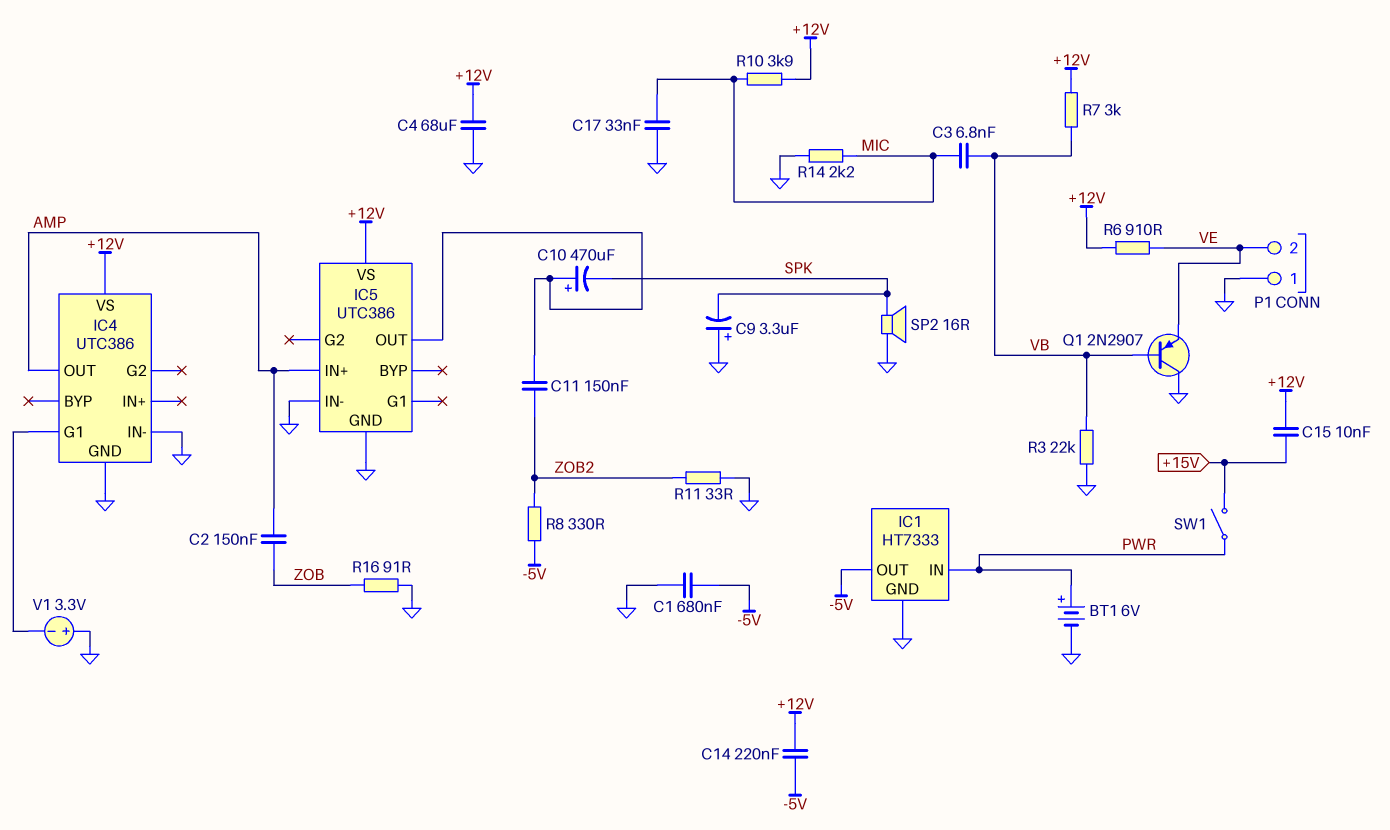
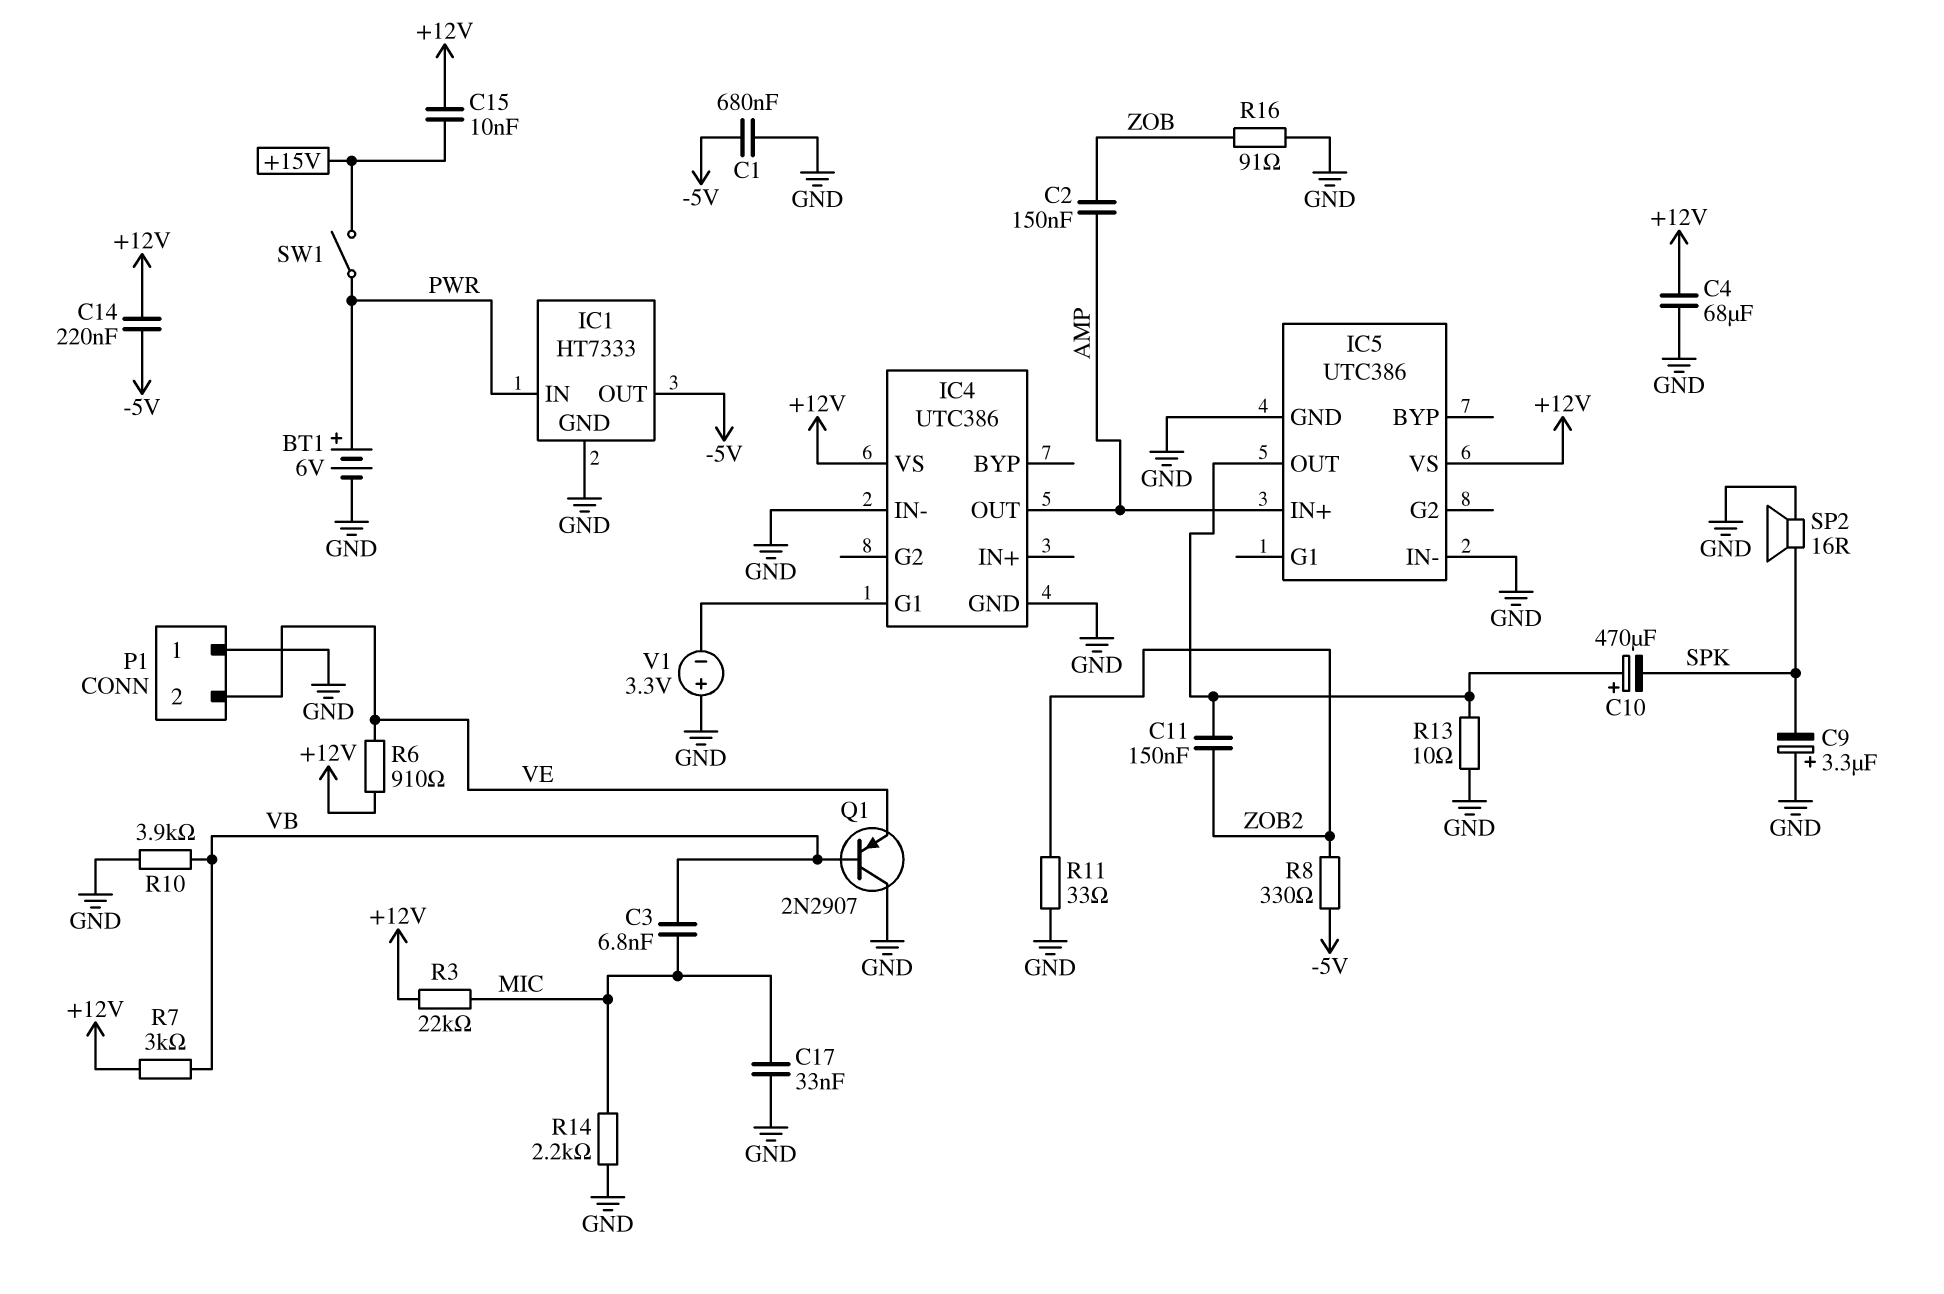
R3: 22k (GND, VB) -> 22k (+12V, MIC)
R10: 3.9k (+12V, MIC) -> 3.9k (GND, VB)
R13: none -> 10 (GND, IC5/OUT)

